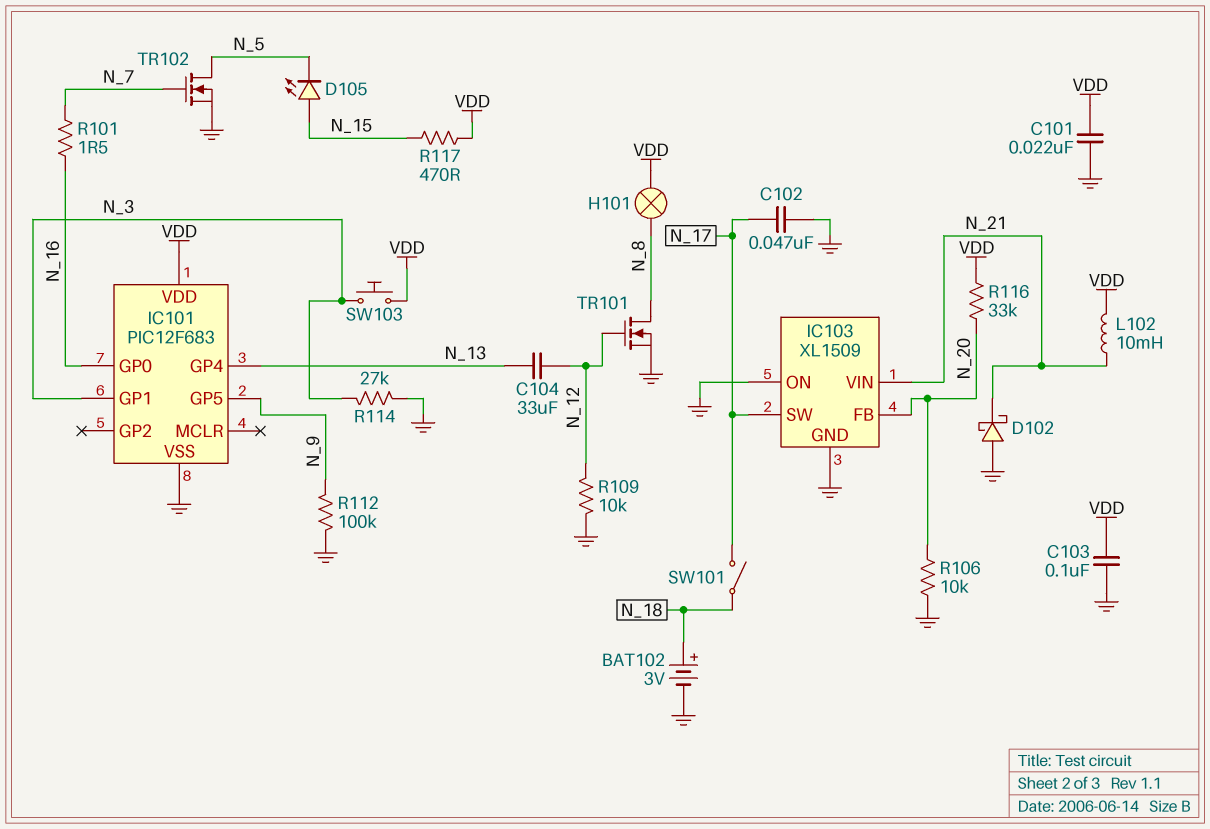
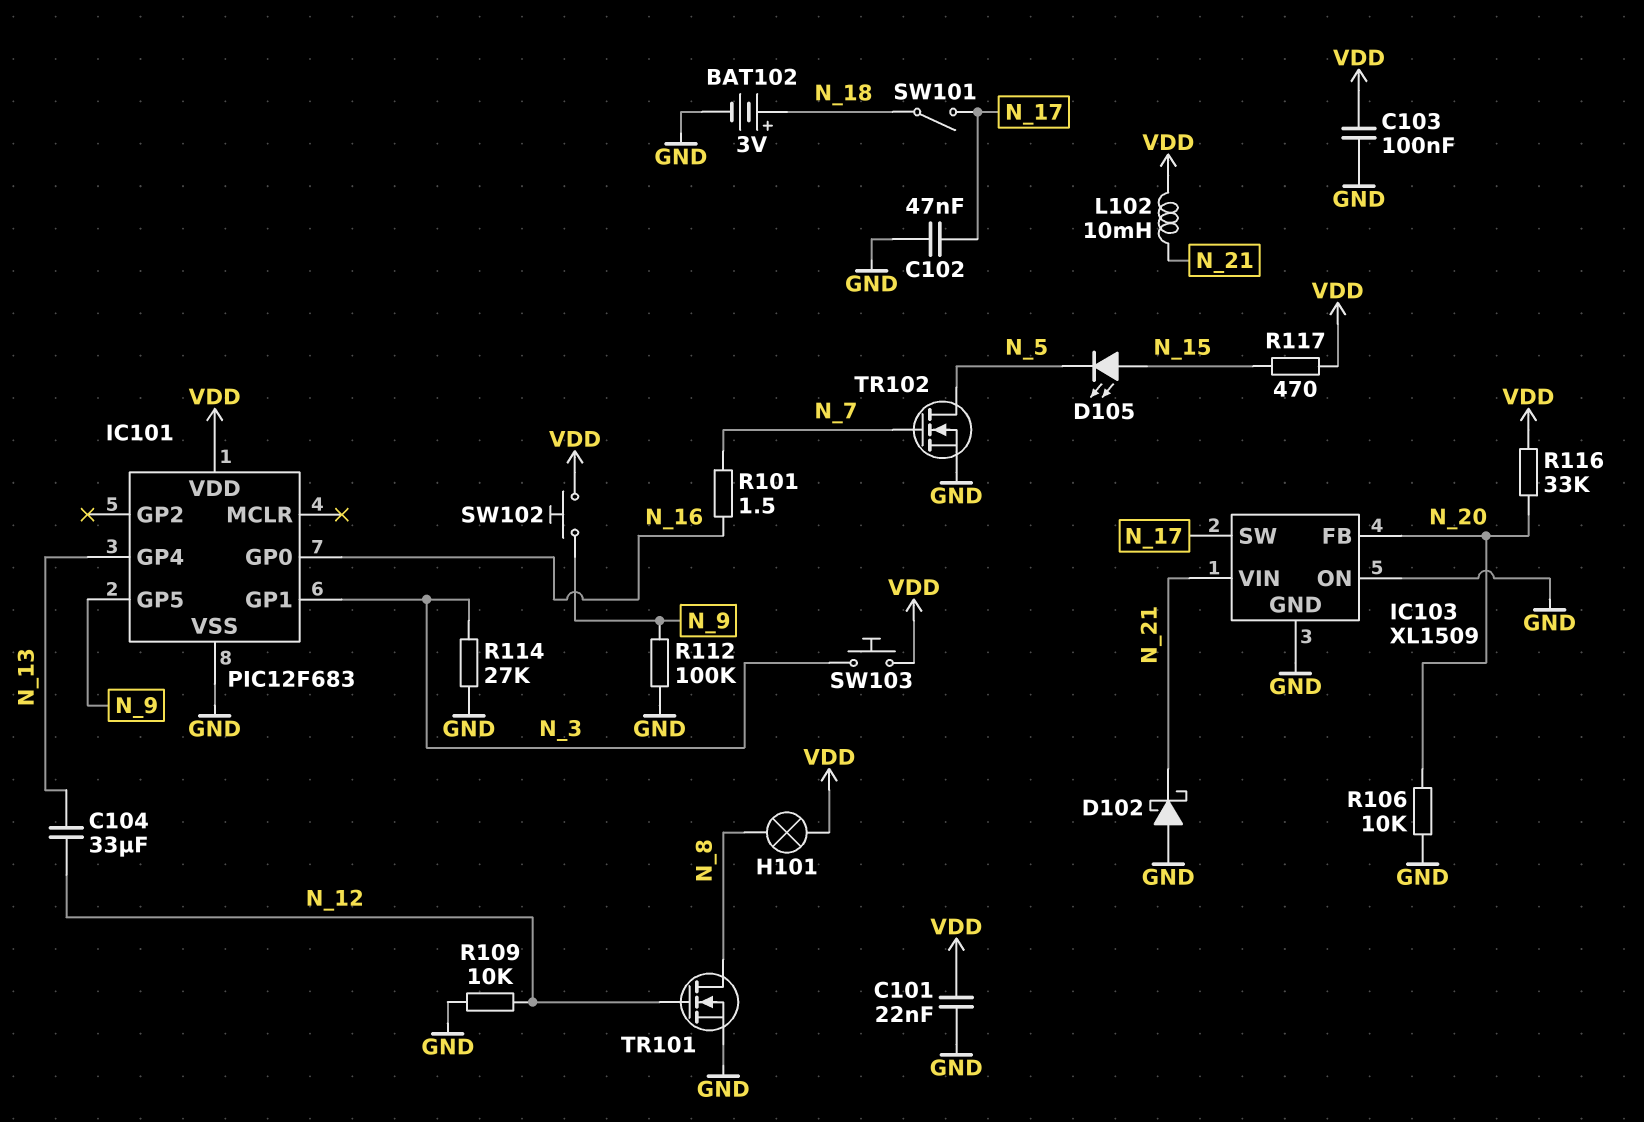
SW102: none -> button (N_9, VDD)

